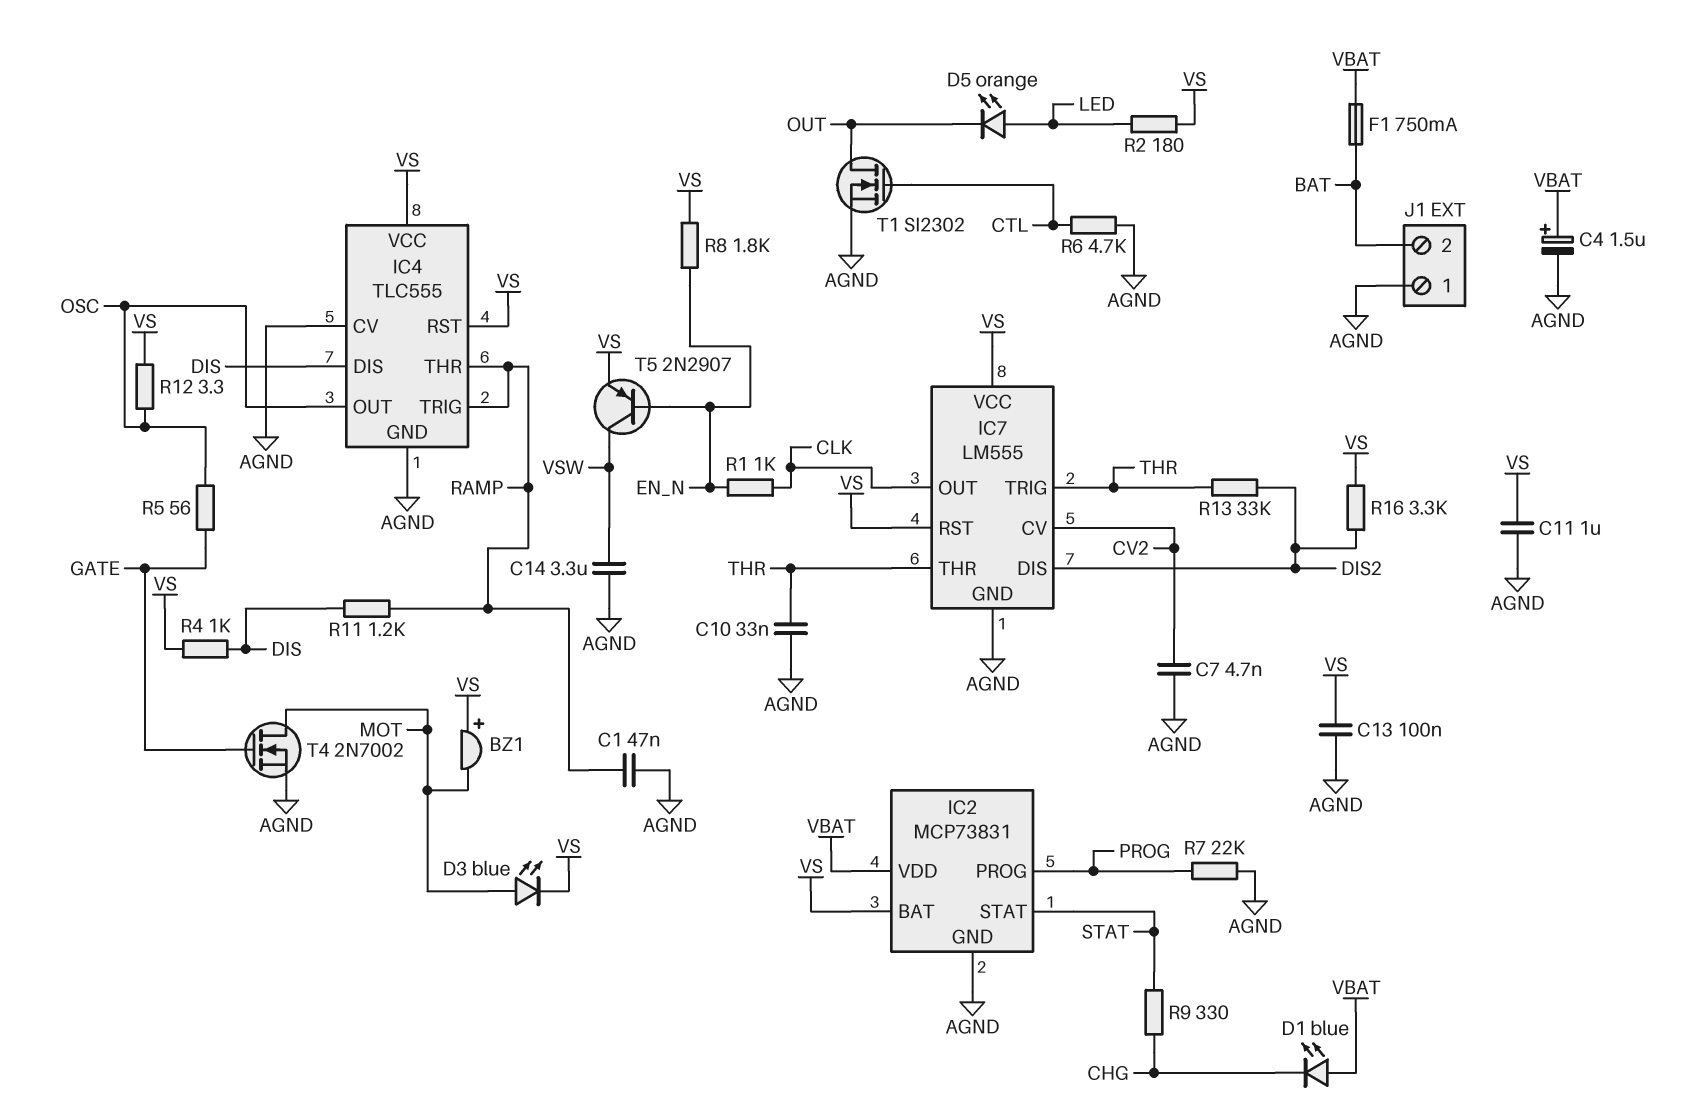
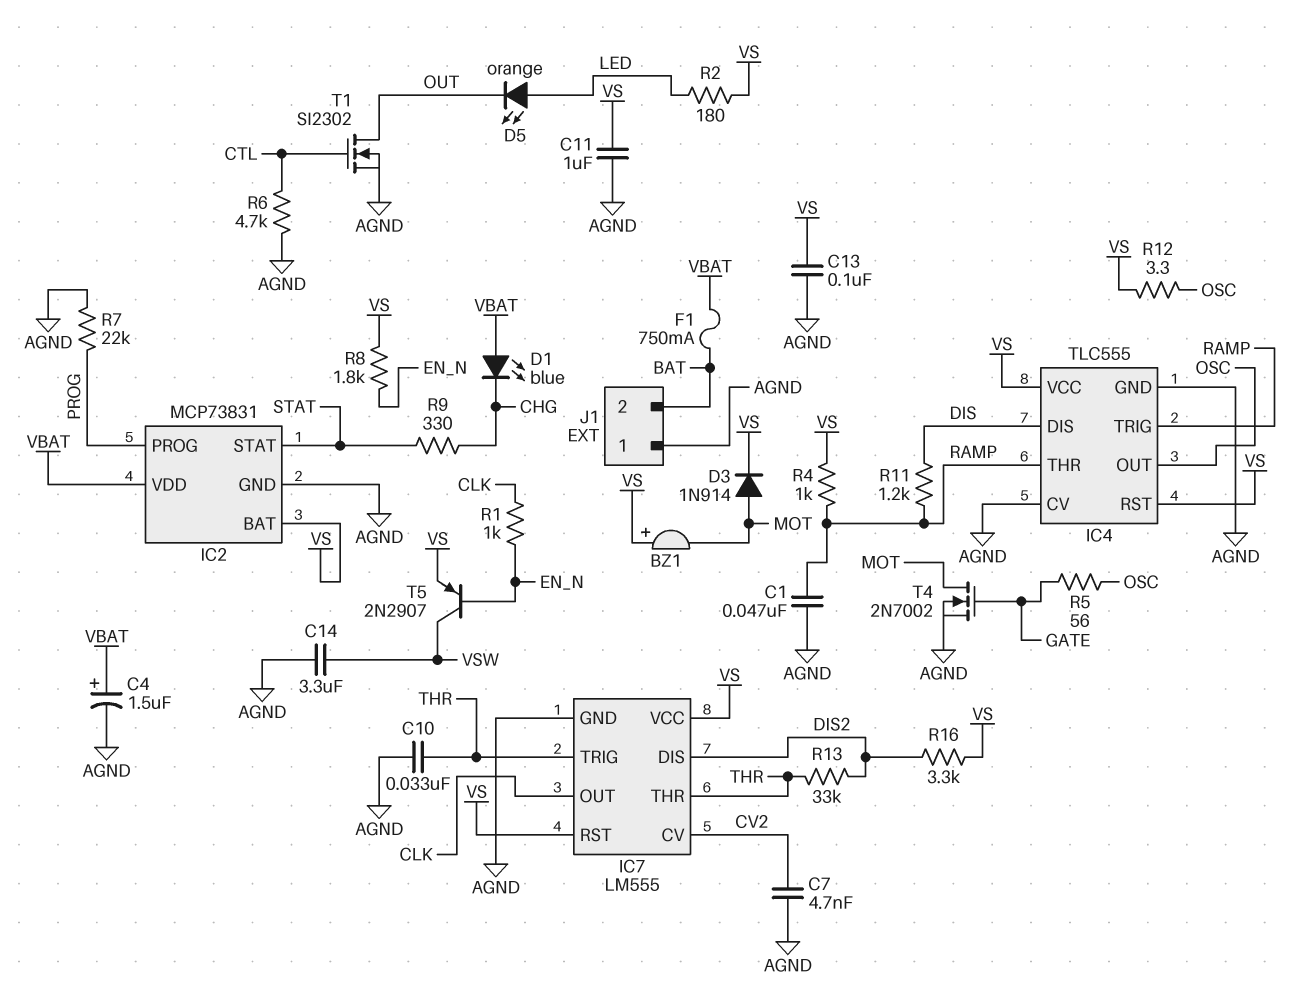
D3: LED blue (A MOT, K VS) -> diode 1N914 (A MOT, K VS)
R4: 1k (DIS, VS) -> 1k (RAMP, VS)

